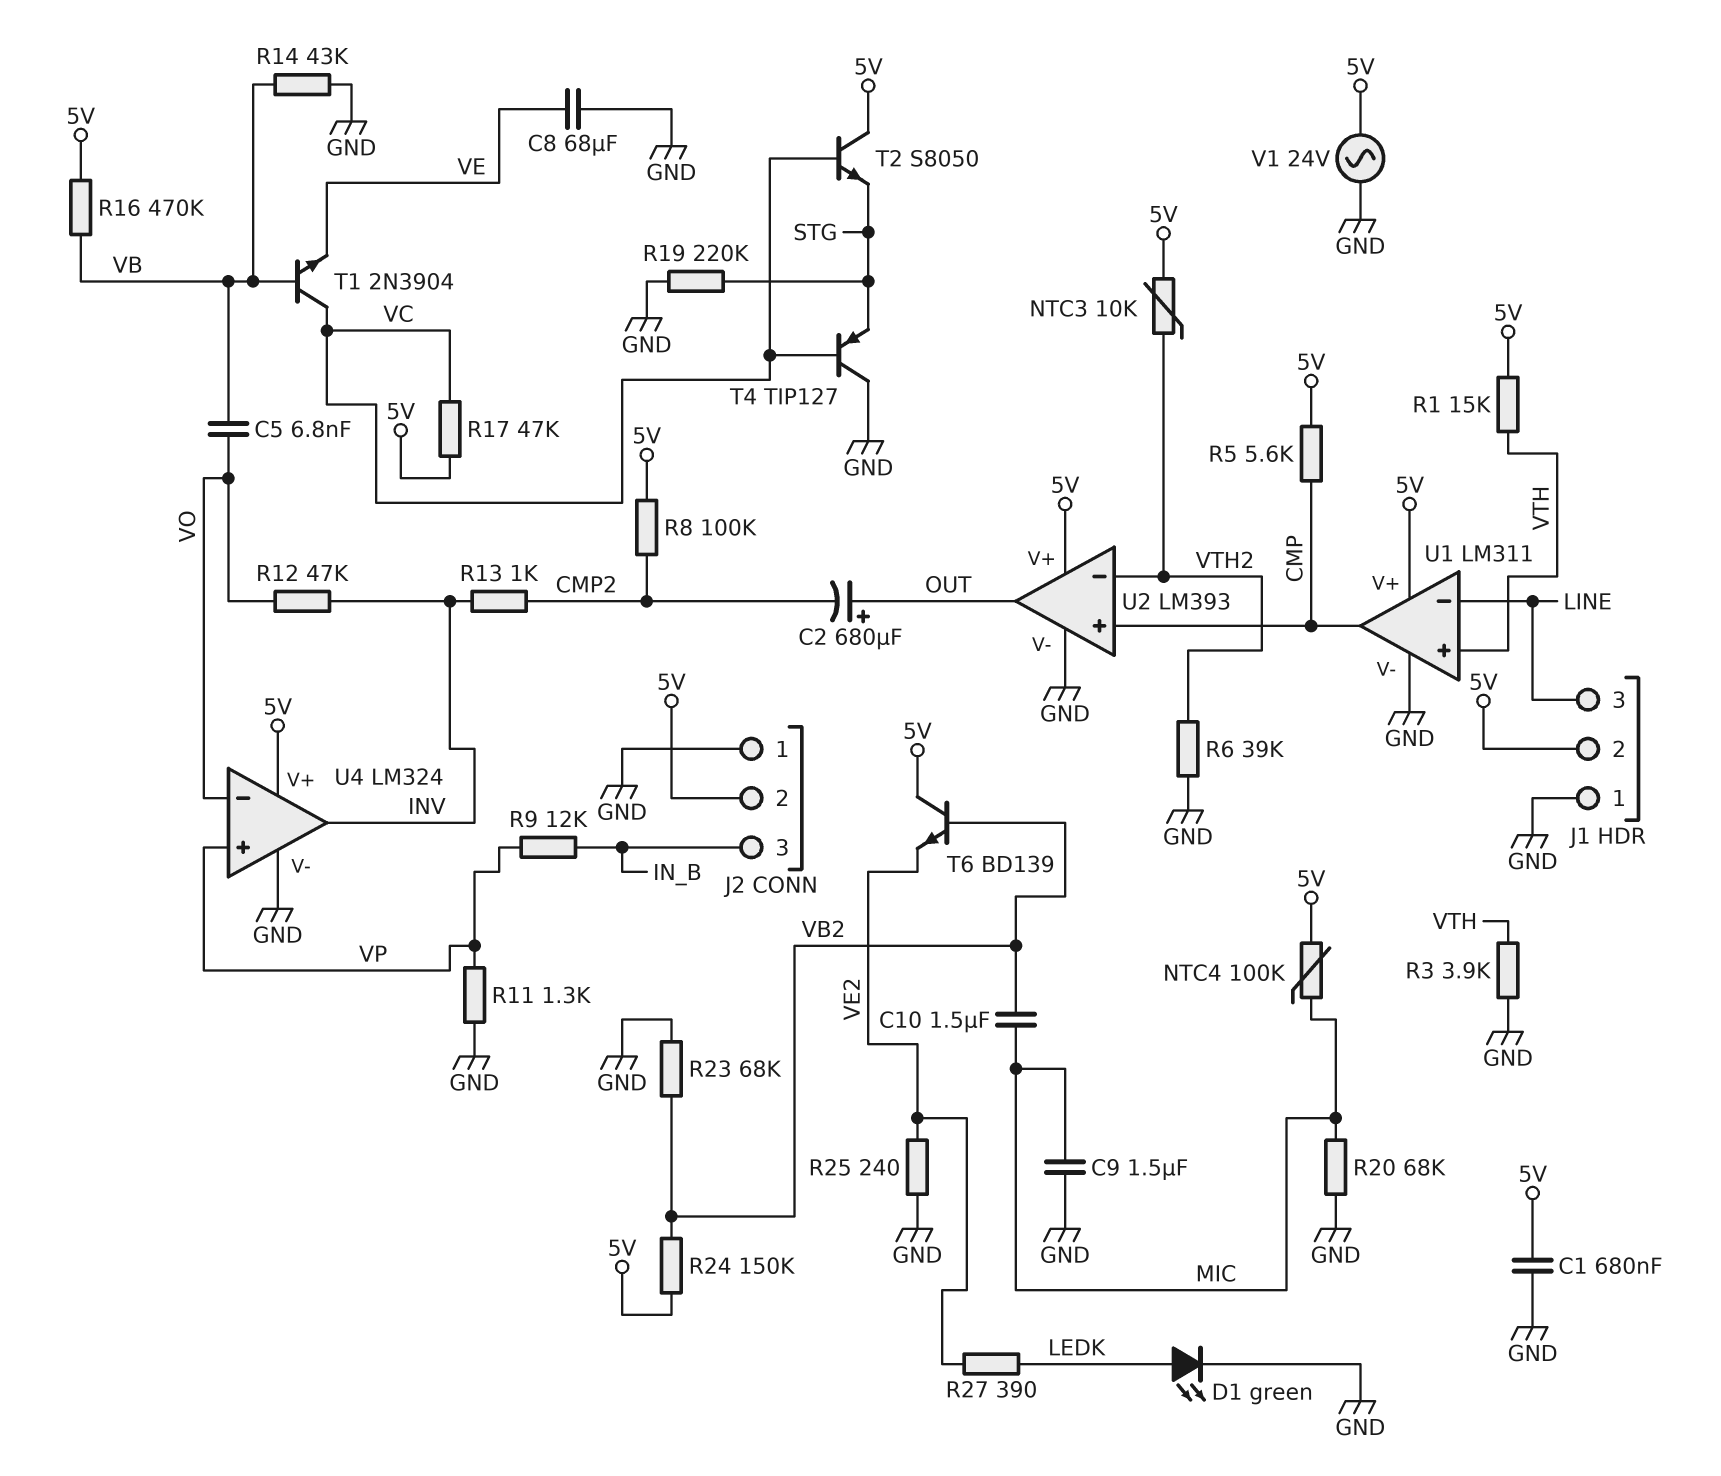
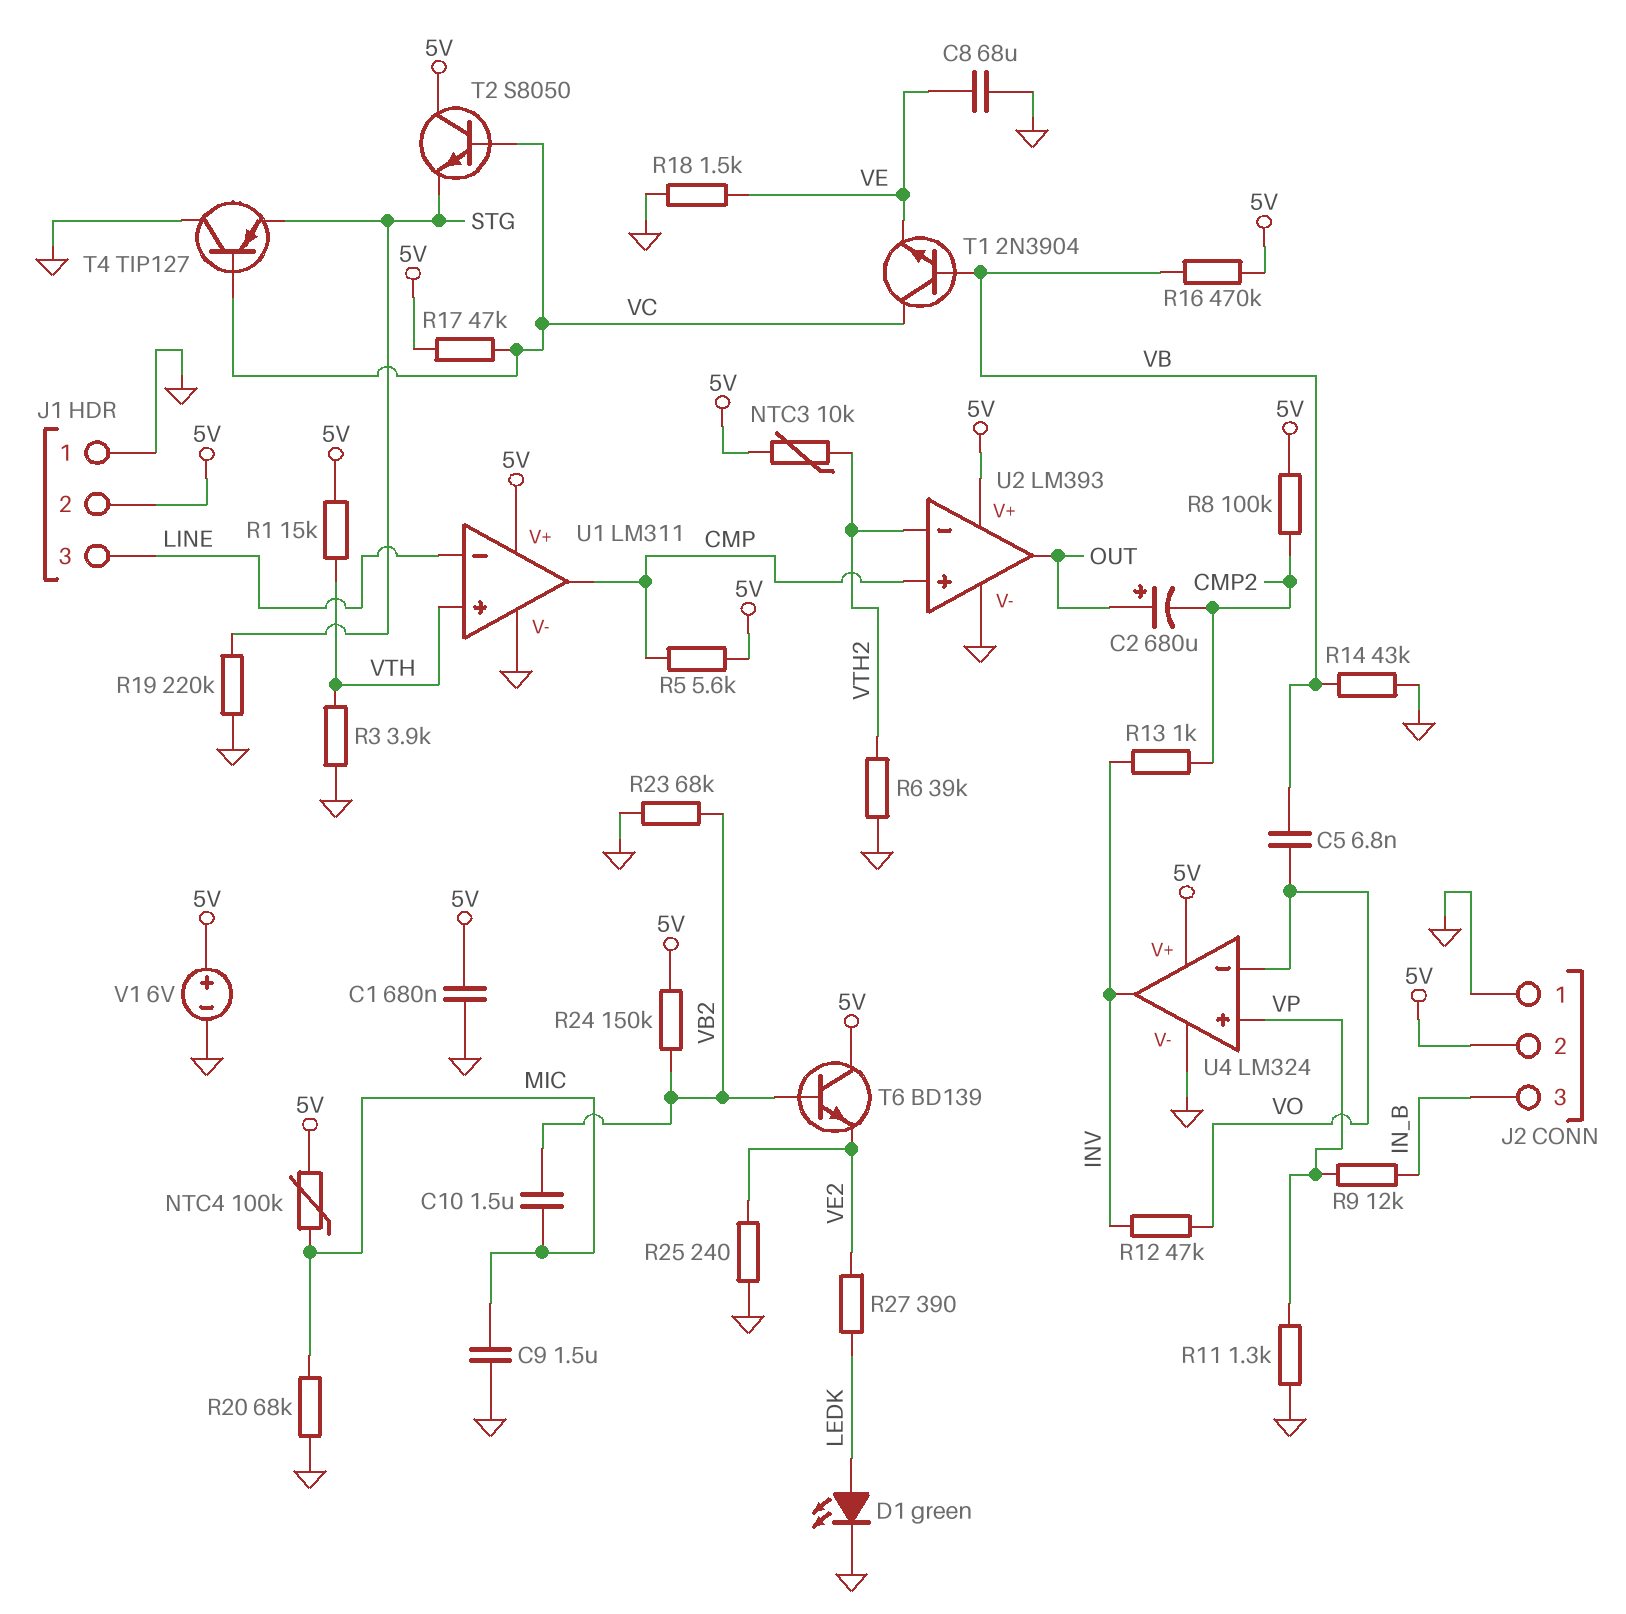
R18: none -> 1.5k (GND, VE)
V1: AC 24V (5V, GND) -> 6V (plus 5V, minus GND)

